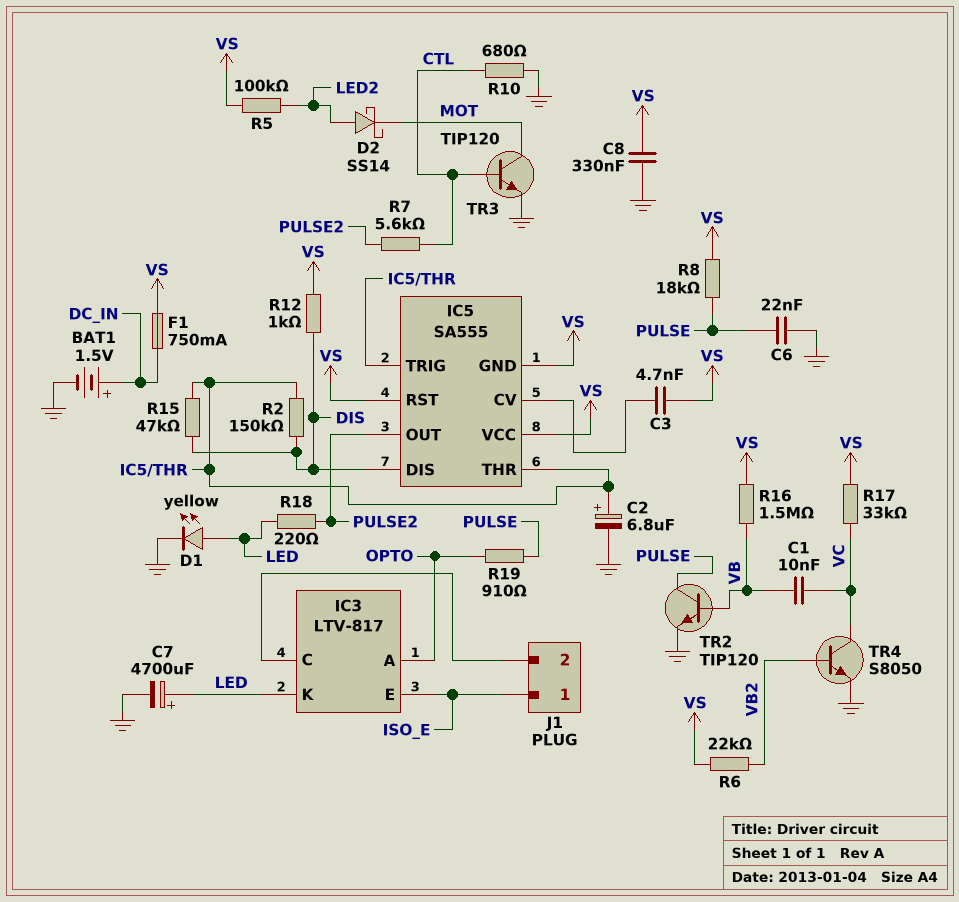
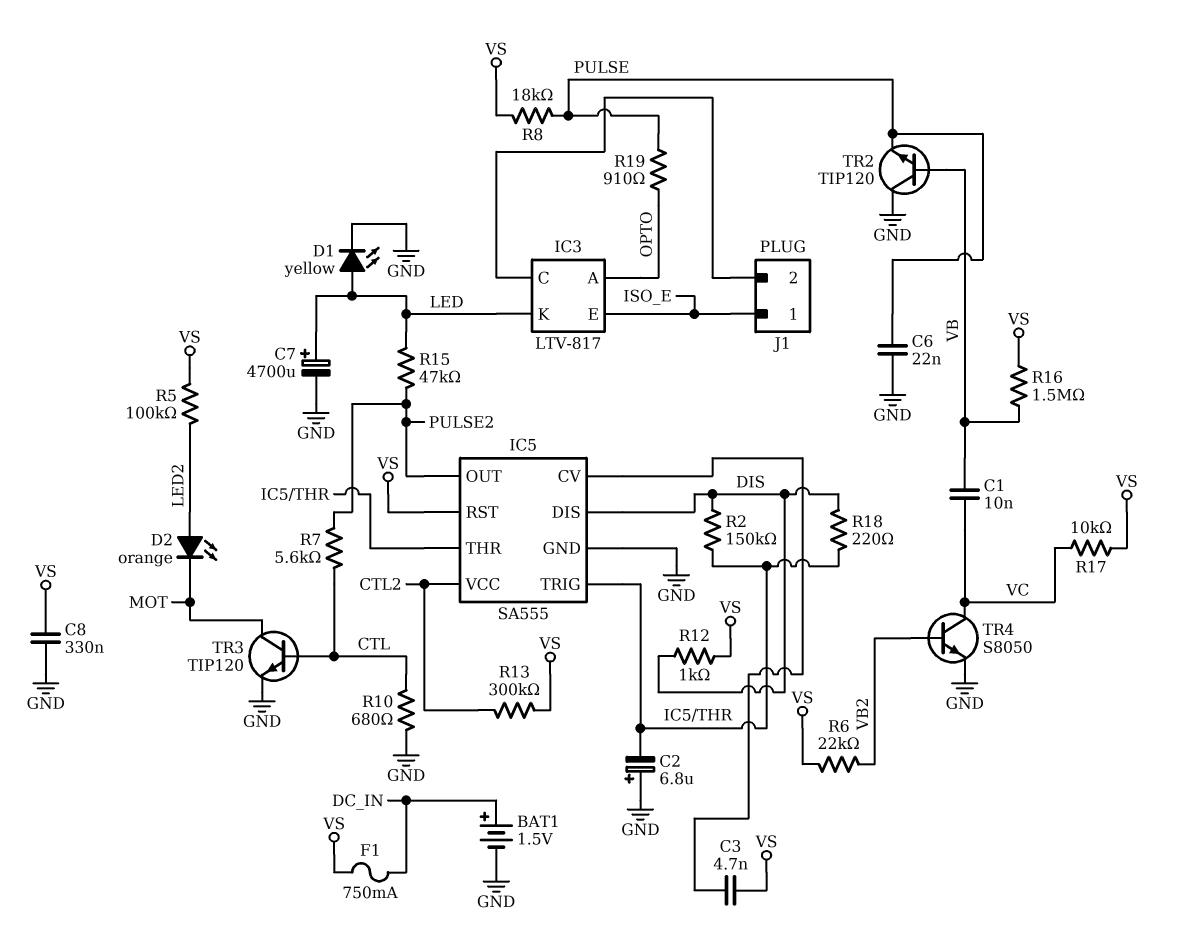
C2: 6.8uF (plus IC5/THR, minus GND) -> 6.8uF (plus GND, minus IC5/THR)
D2: schottky SS14 (A LED2, K MOT) -> LED orange (A LED2, K MOT)
IC5 pin GND: VS -> GND
IC5 pin VCC: VS -> CTL2
R13: none -> 300k (CTL2, VS)
R15: 47k (DIS, IC5/THR) -> 47k (LED, PULSE2)
R17: 33k (VC, VS) -> 10k (VC, VS)
R18: 220 (LED, PULSE2) -> 220 (DIS, IC5/THR)
TR2: NPN TIP120 (B VB, C PULSE, E GND) -> NPN TIP120 (B VB, C GND, E PULSE)

